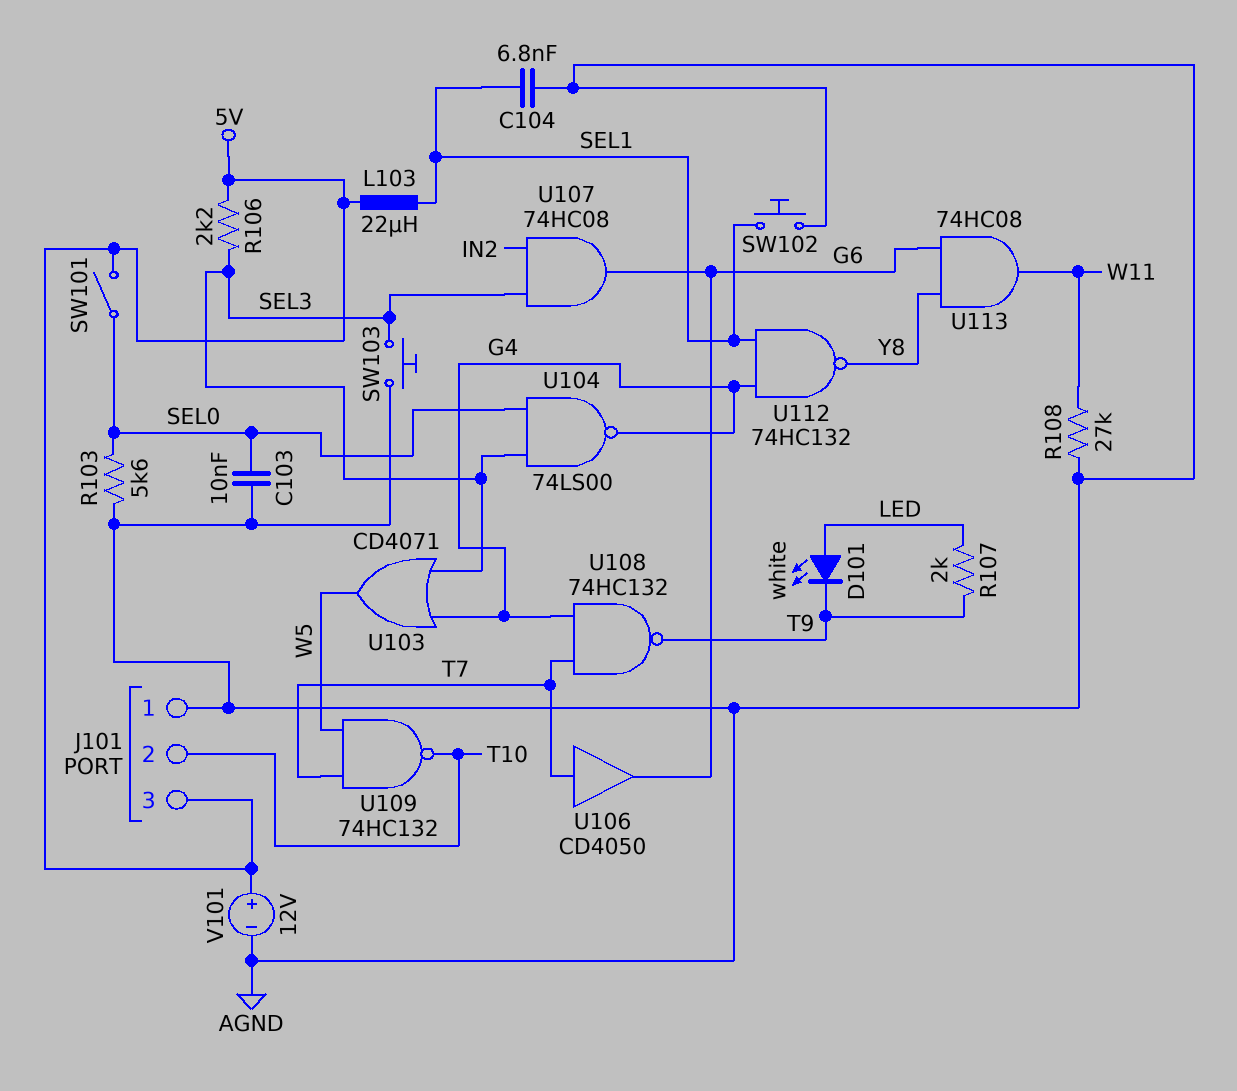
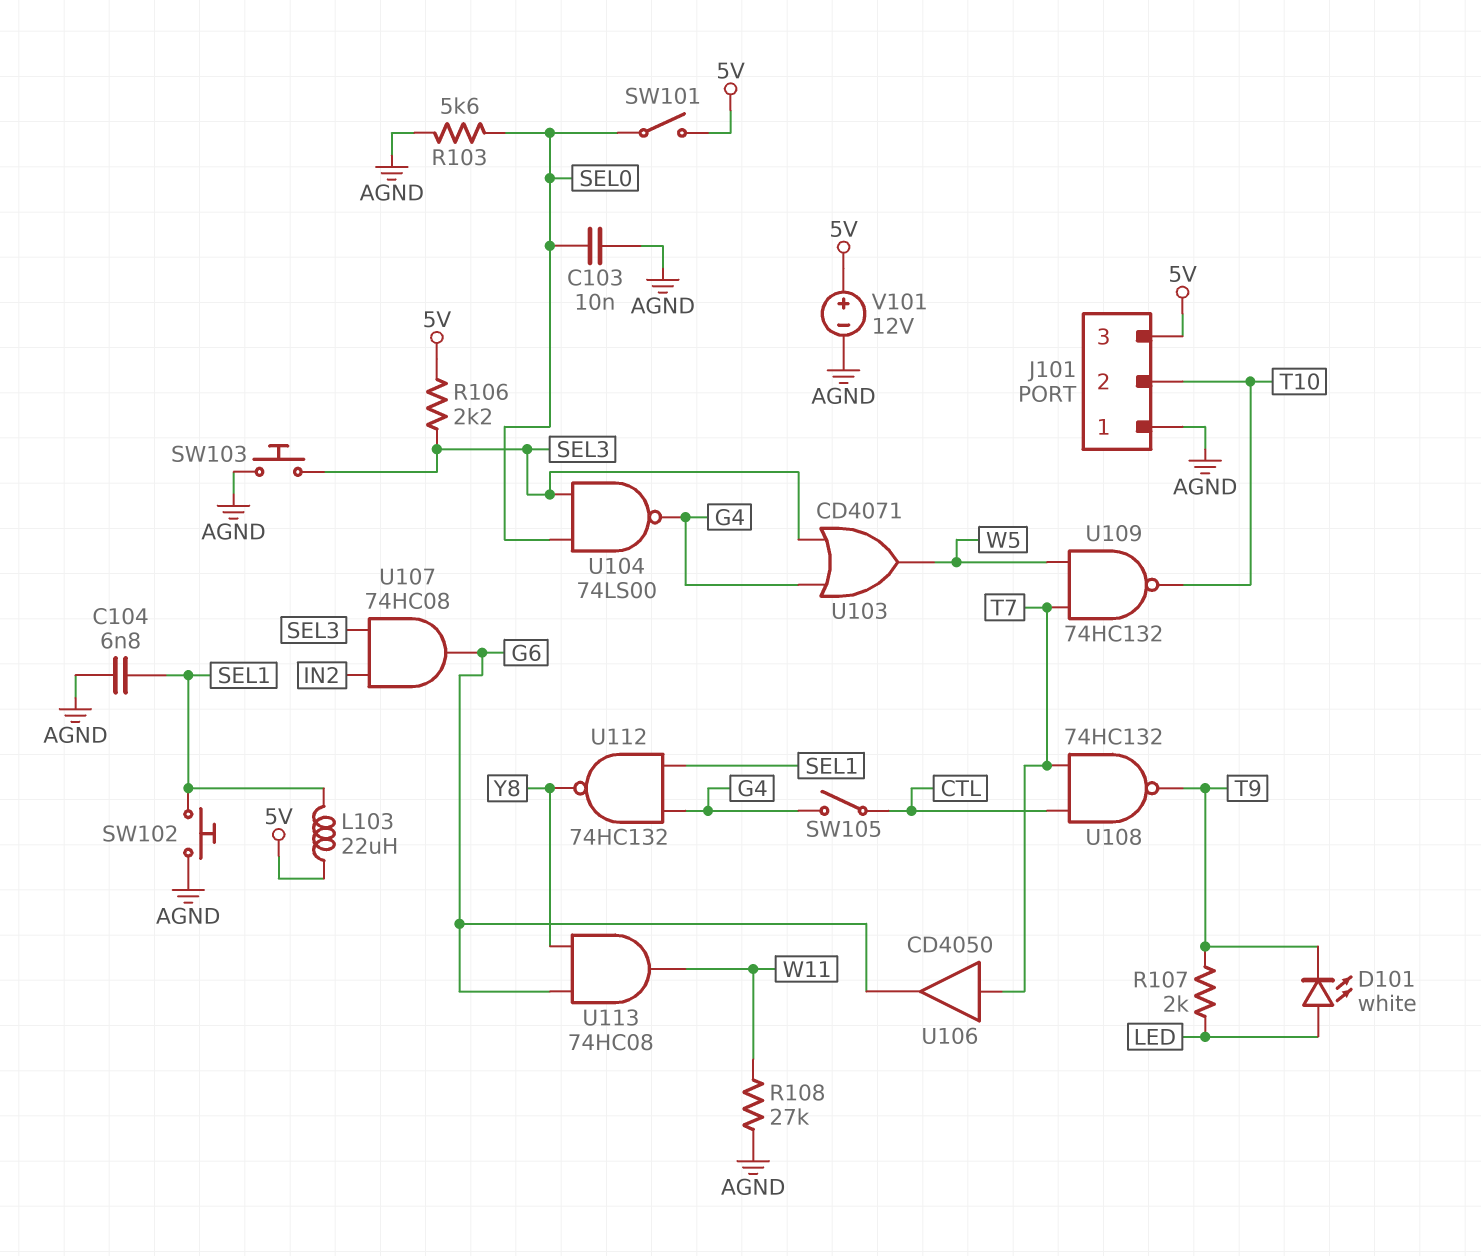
SW105: none -> switch (CTL, G4)
U108: NAND 74HC132 (in G4, in T7, out T9) -> NAND 74HC132 (in CTL, in T7, out T9)

